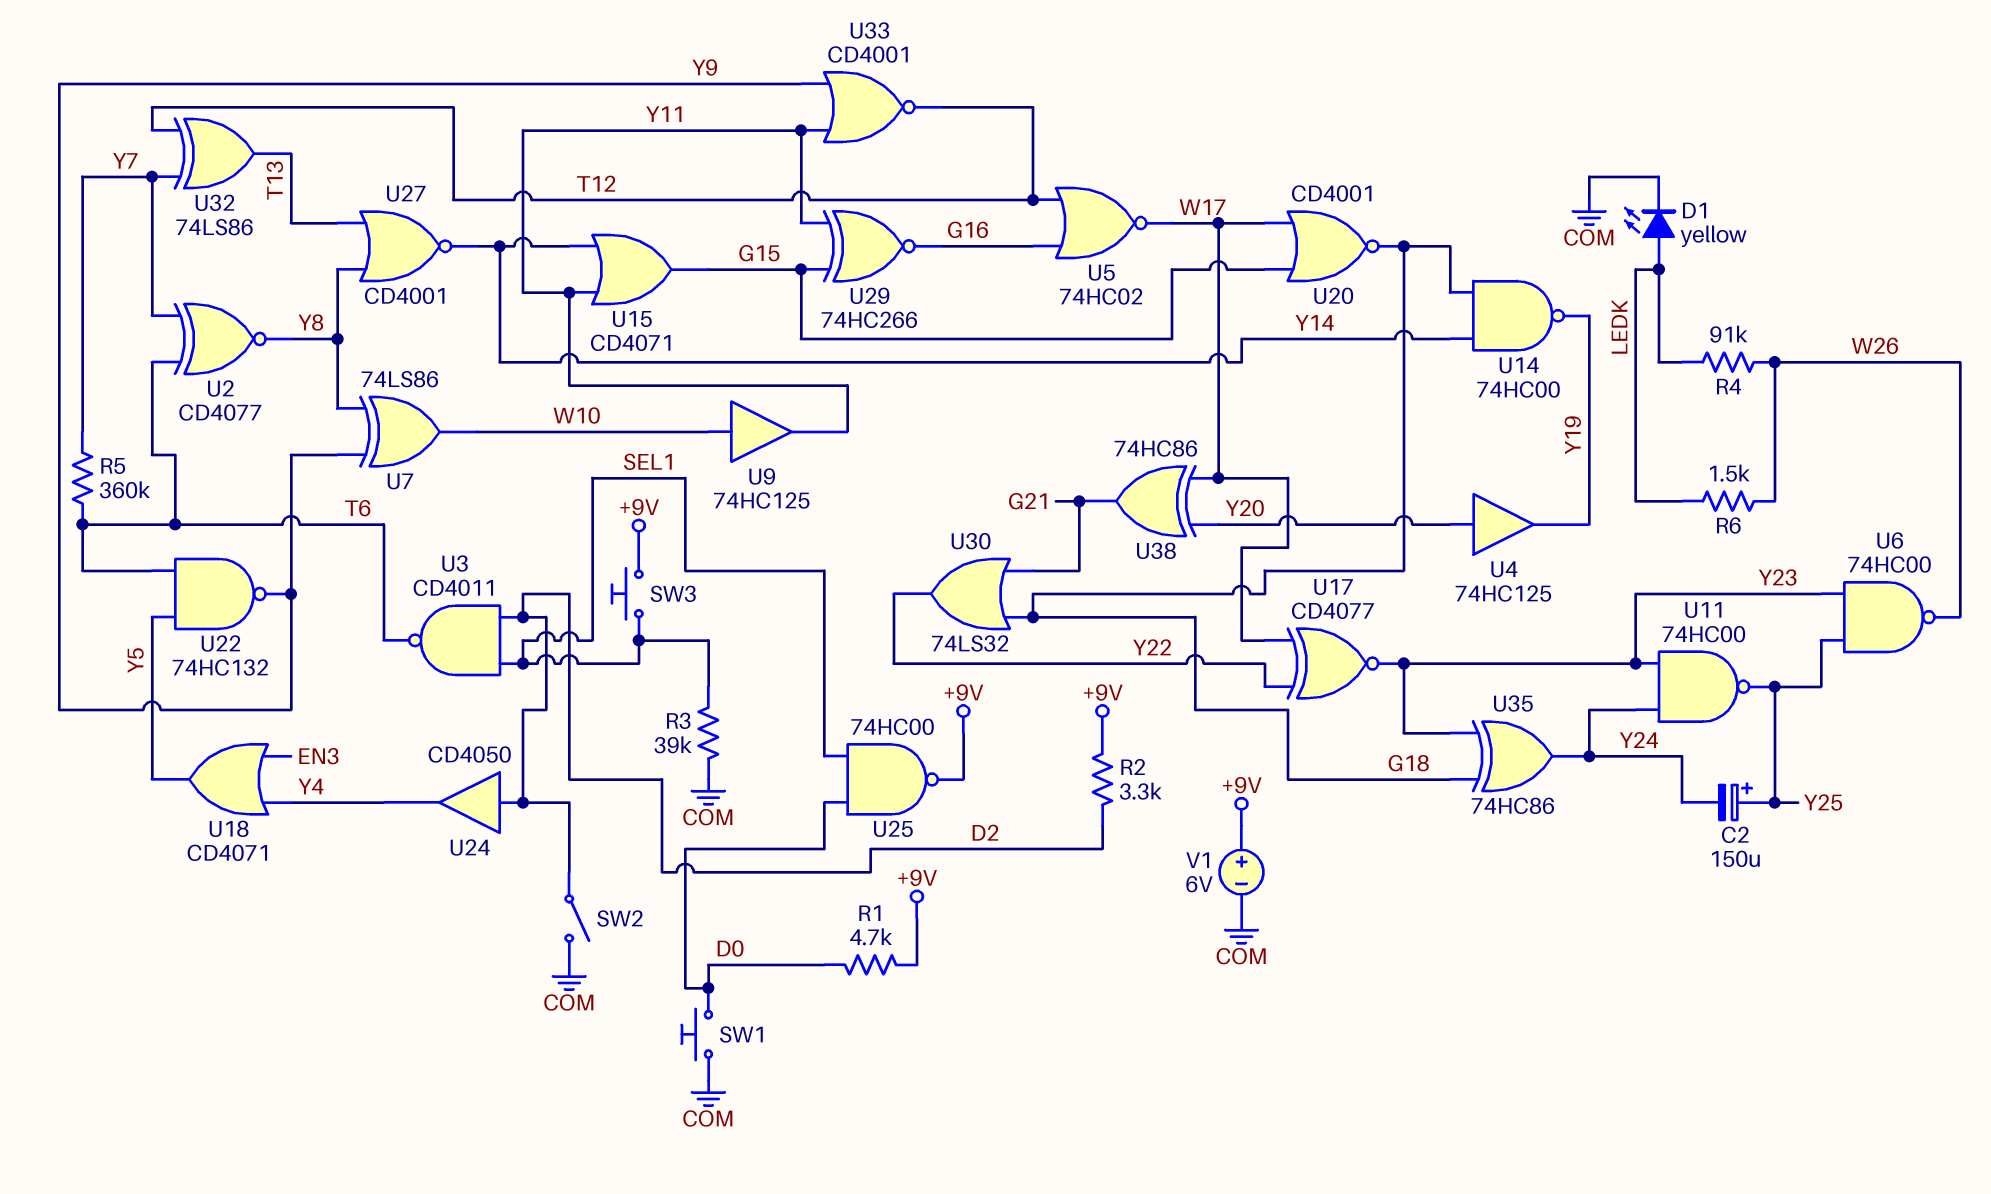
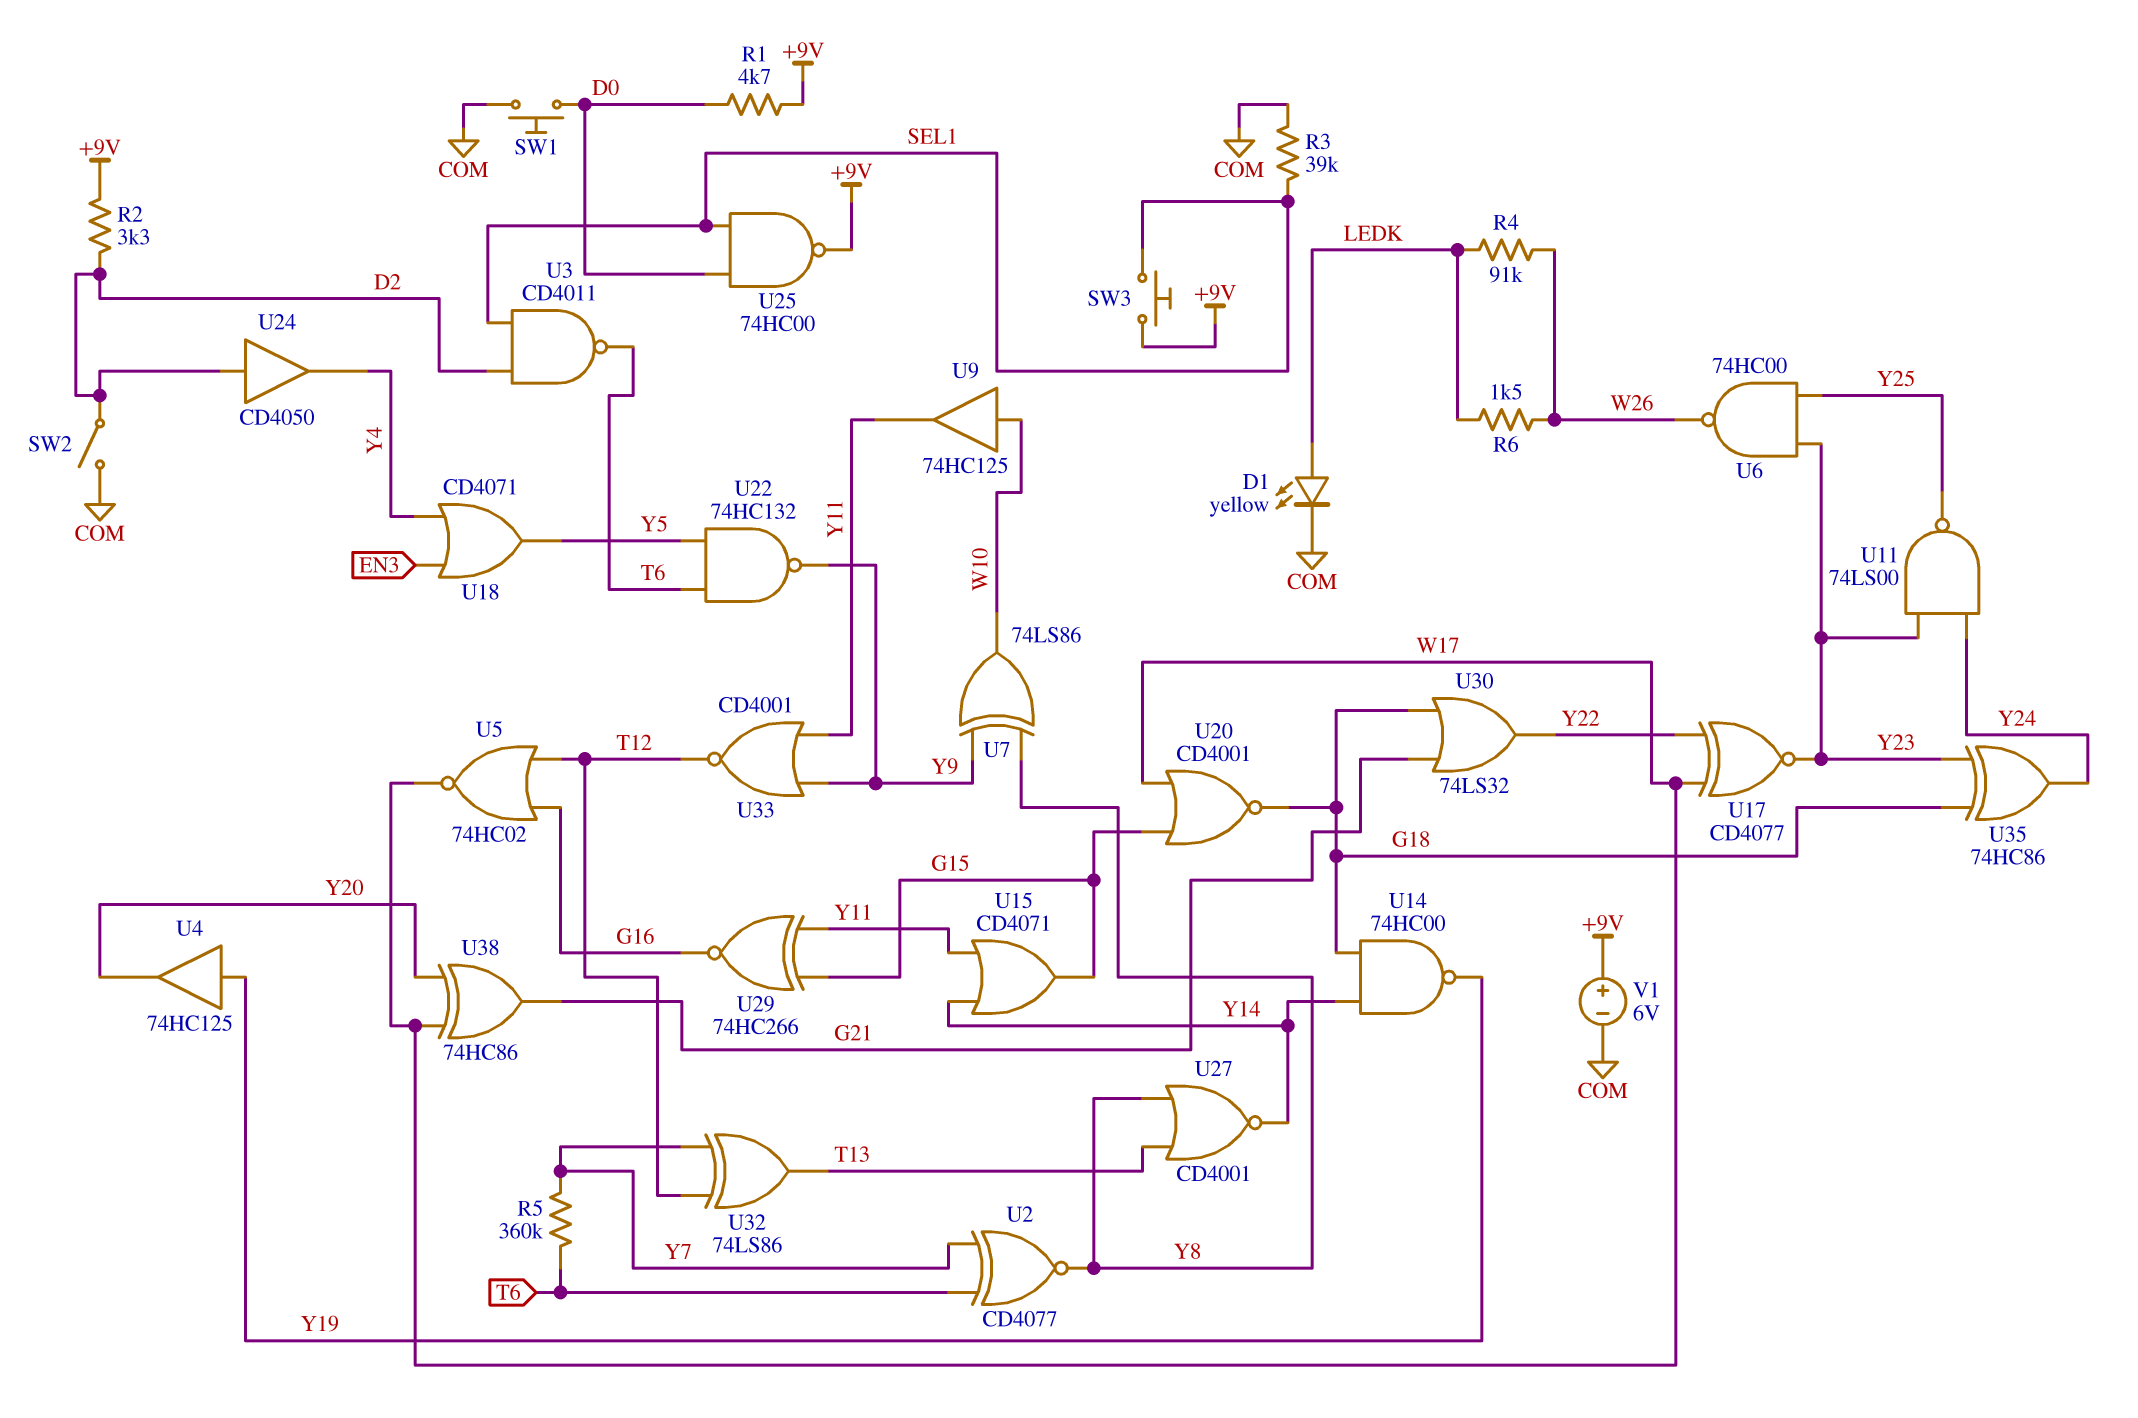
C2: 150uF (plus Y25, minus Y24) -> none
U4: buffer 74HC125 (in Y20, out Y19) -> buffer 74HC125 (in Y19, out Y20)
U11: NAND 74HC00 (in Y23, in Y24, out Y25) -> NAND 74LS00 (in Y23, in Y24, out Y25)

